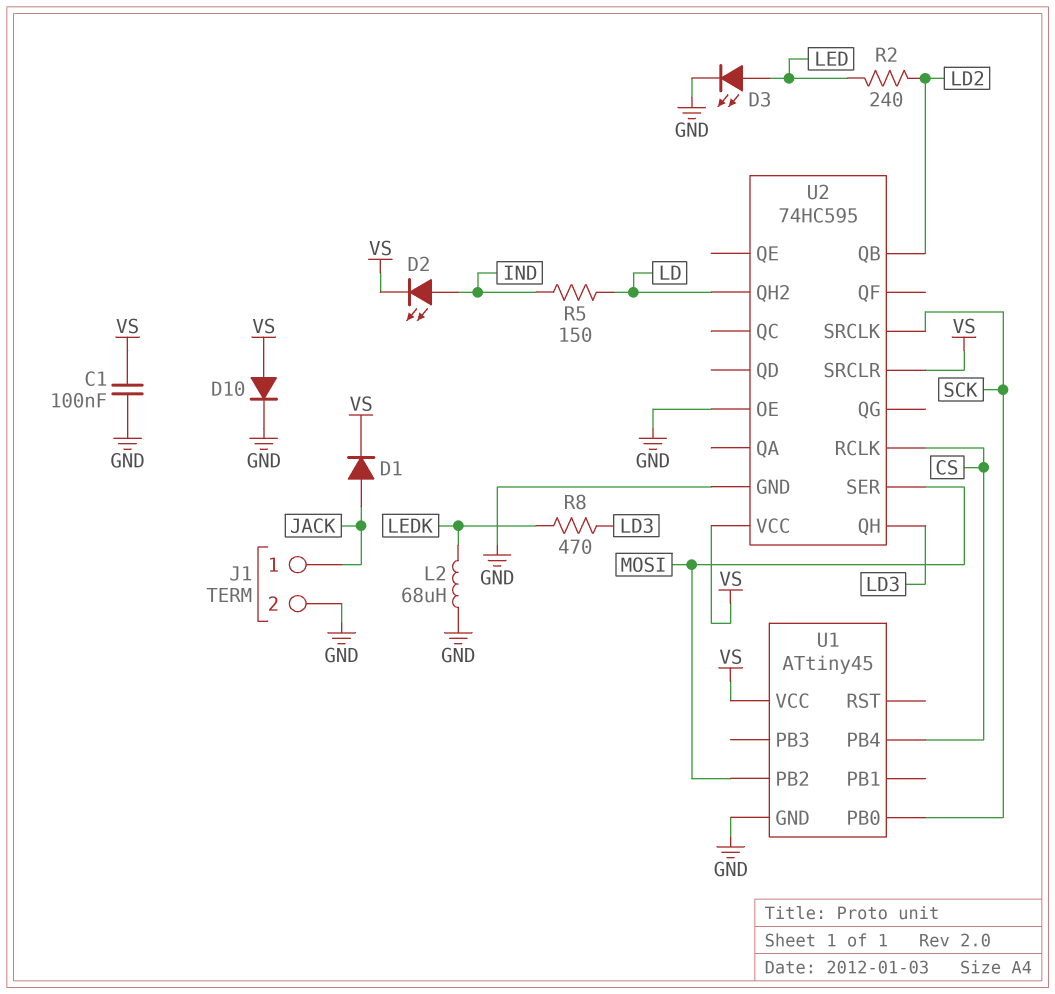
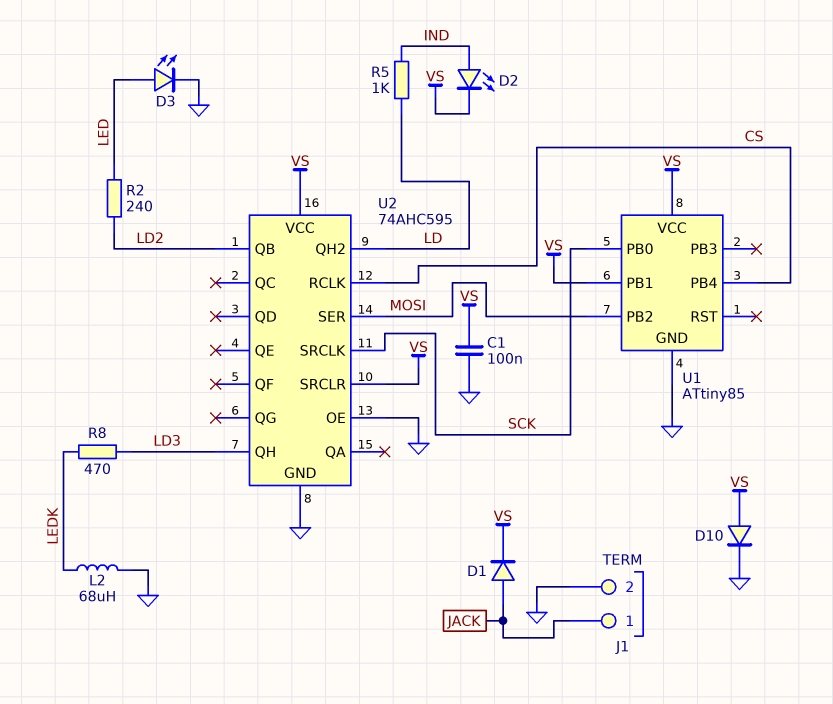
R5: 150 (IND, LD) -> 1k (IND, LD)
U1: ATtiny45 -> ATtiny85
U1 pin PB1: none -> VS
U2: 74HC595 -> 74AHC595

